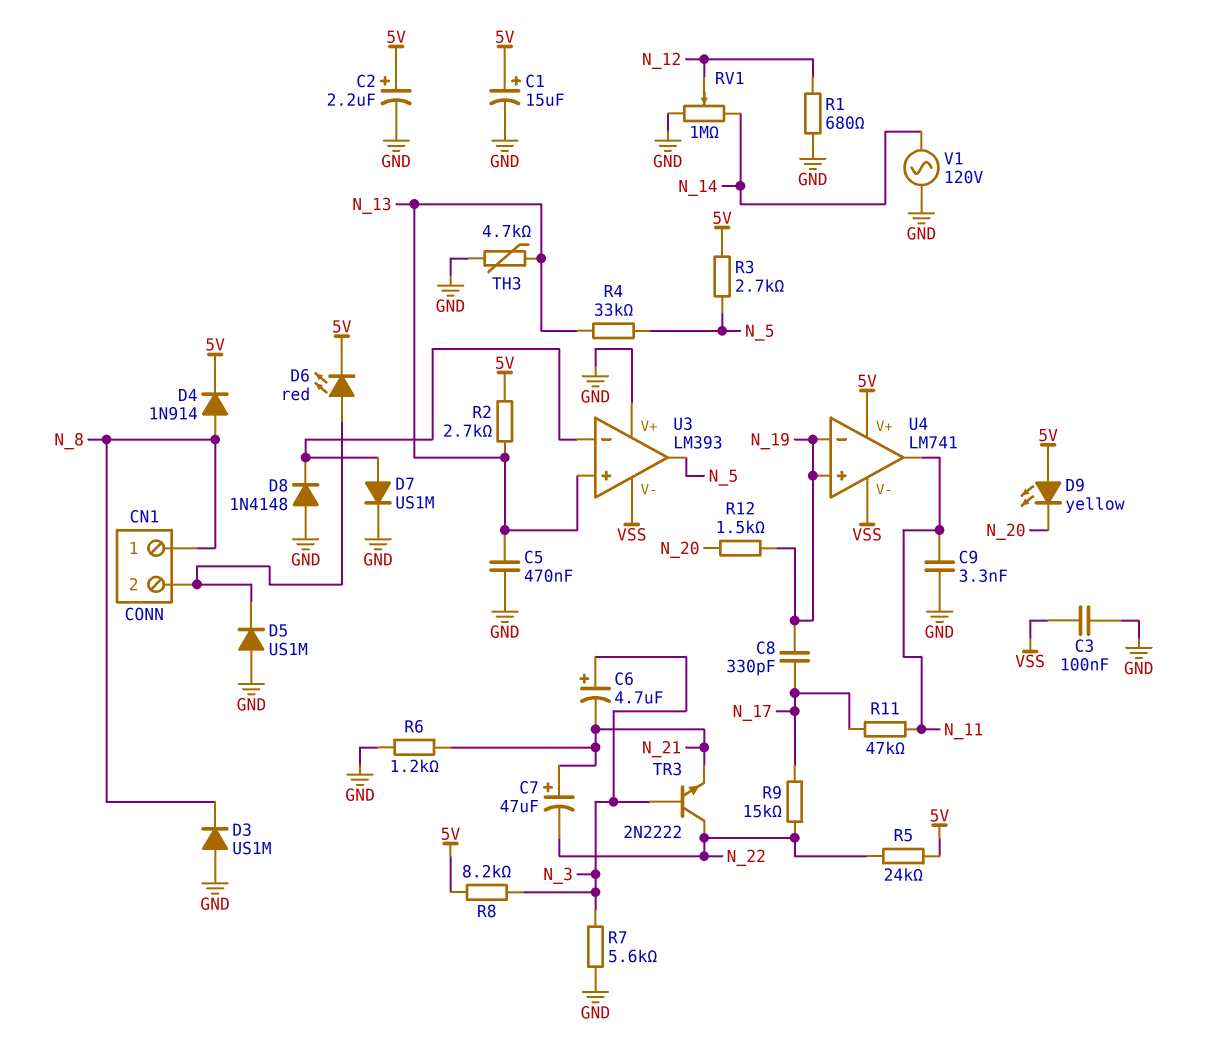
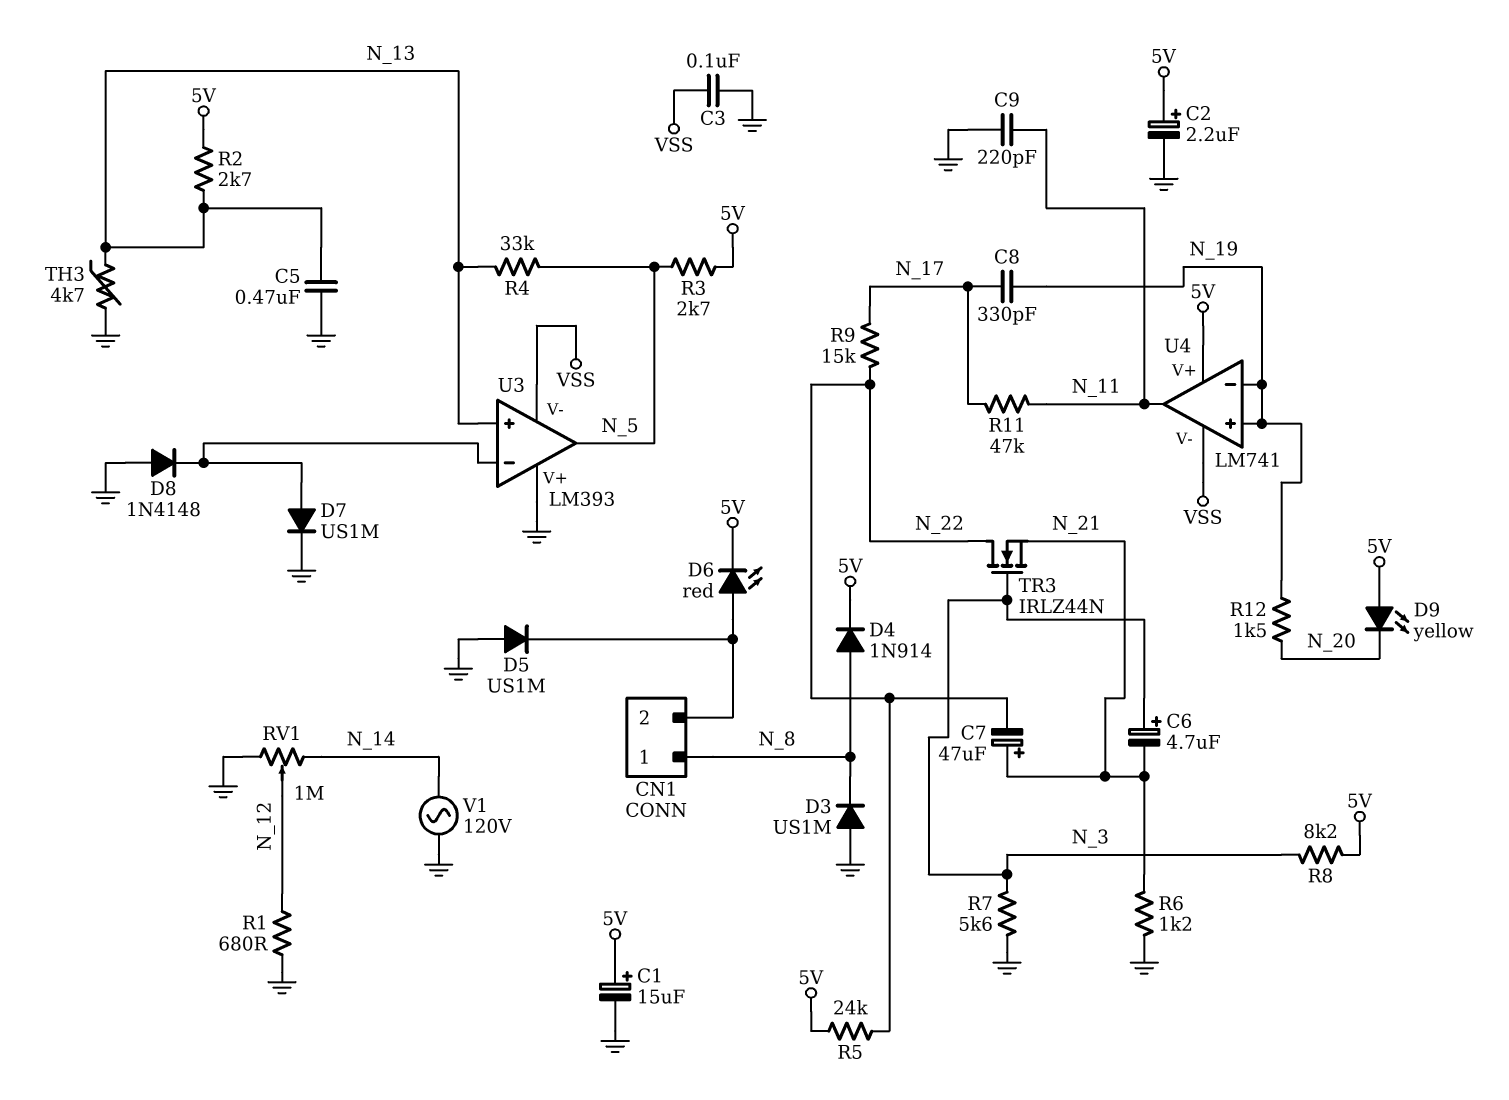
C9: 3.3nF (GND, N_11) -> 220pF (GND, N_11)
TR3: NPN 2N2222 (B N_3, C N_22, E N_21) -> NMOS IRLZ44N (G N_3, D N_22, S N_21)

